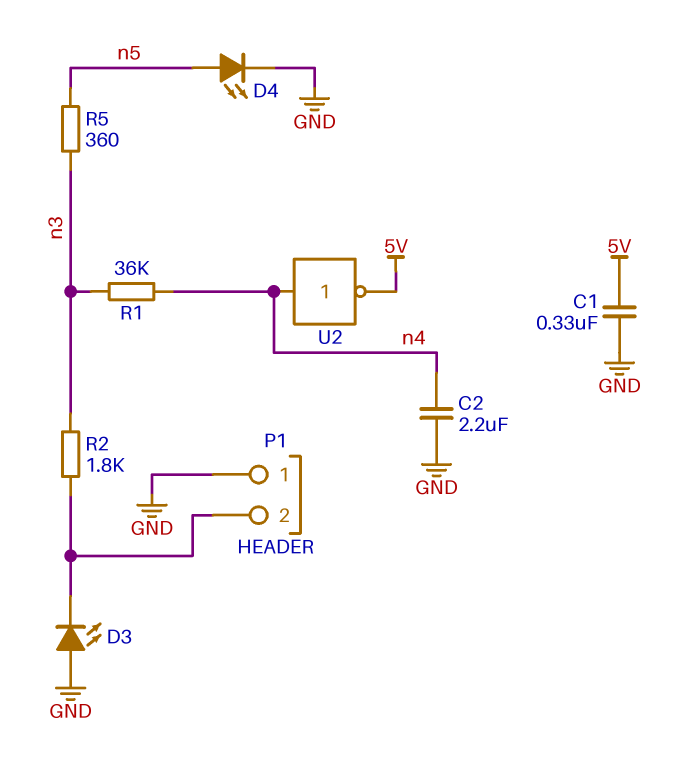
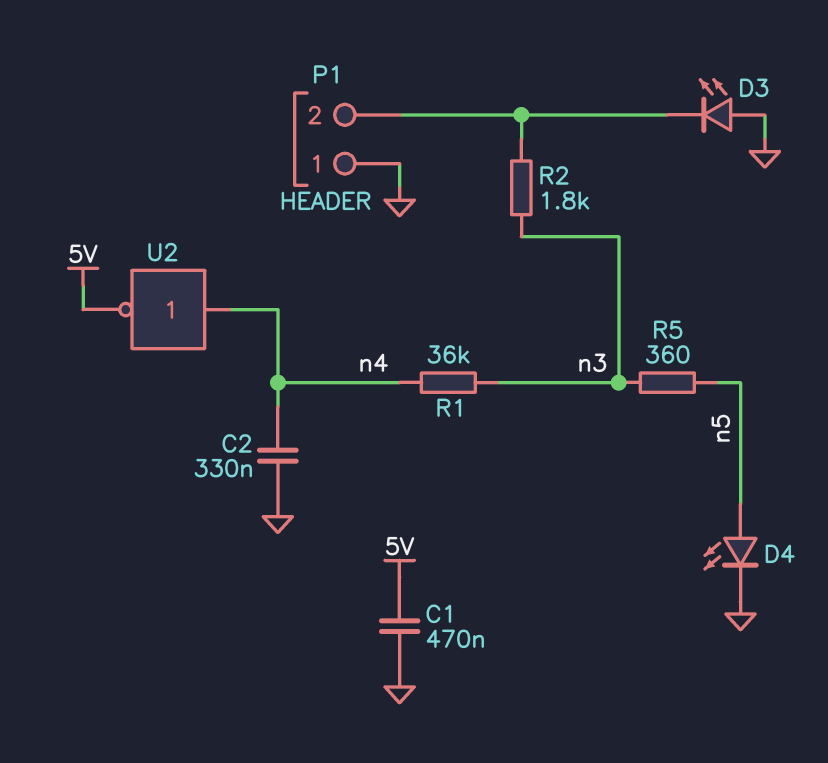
C1: 330nF (5V, GND) -> 470nF (5V, GND)
C2: 2.2uF (GND, n4) -> 330nF (GND, n4)

